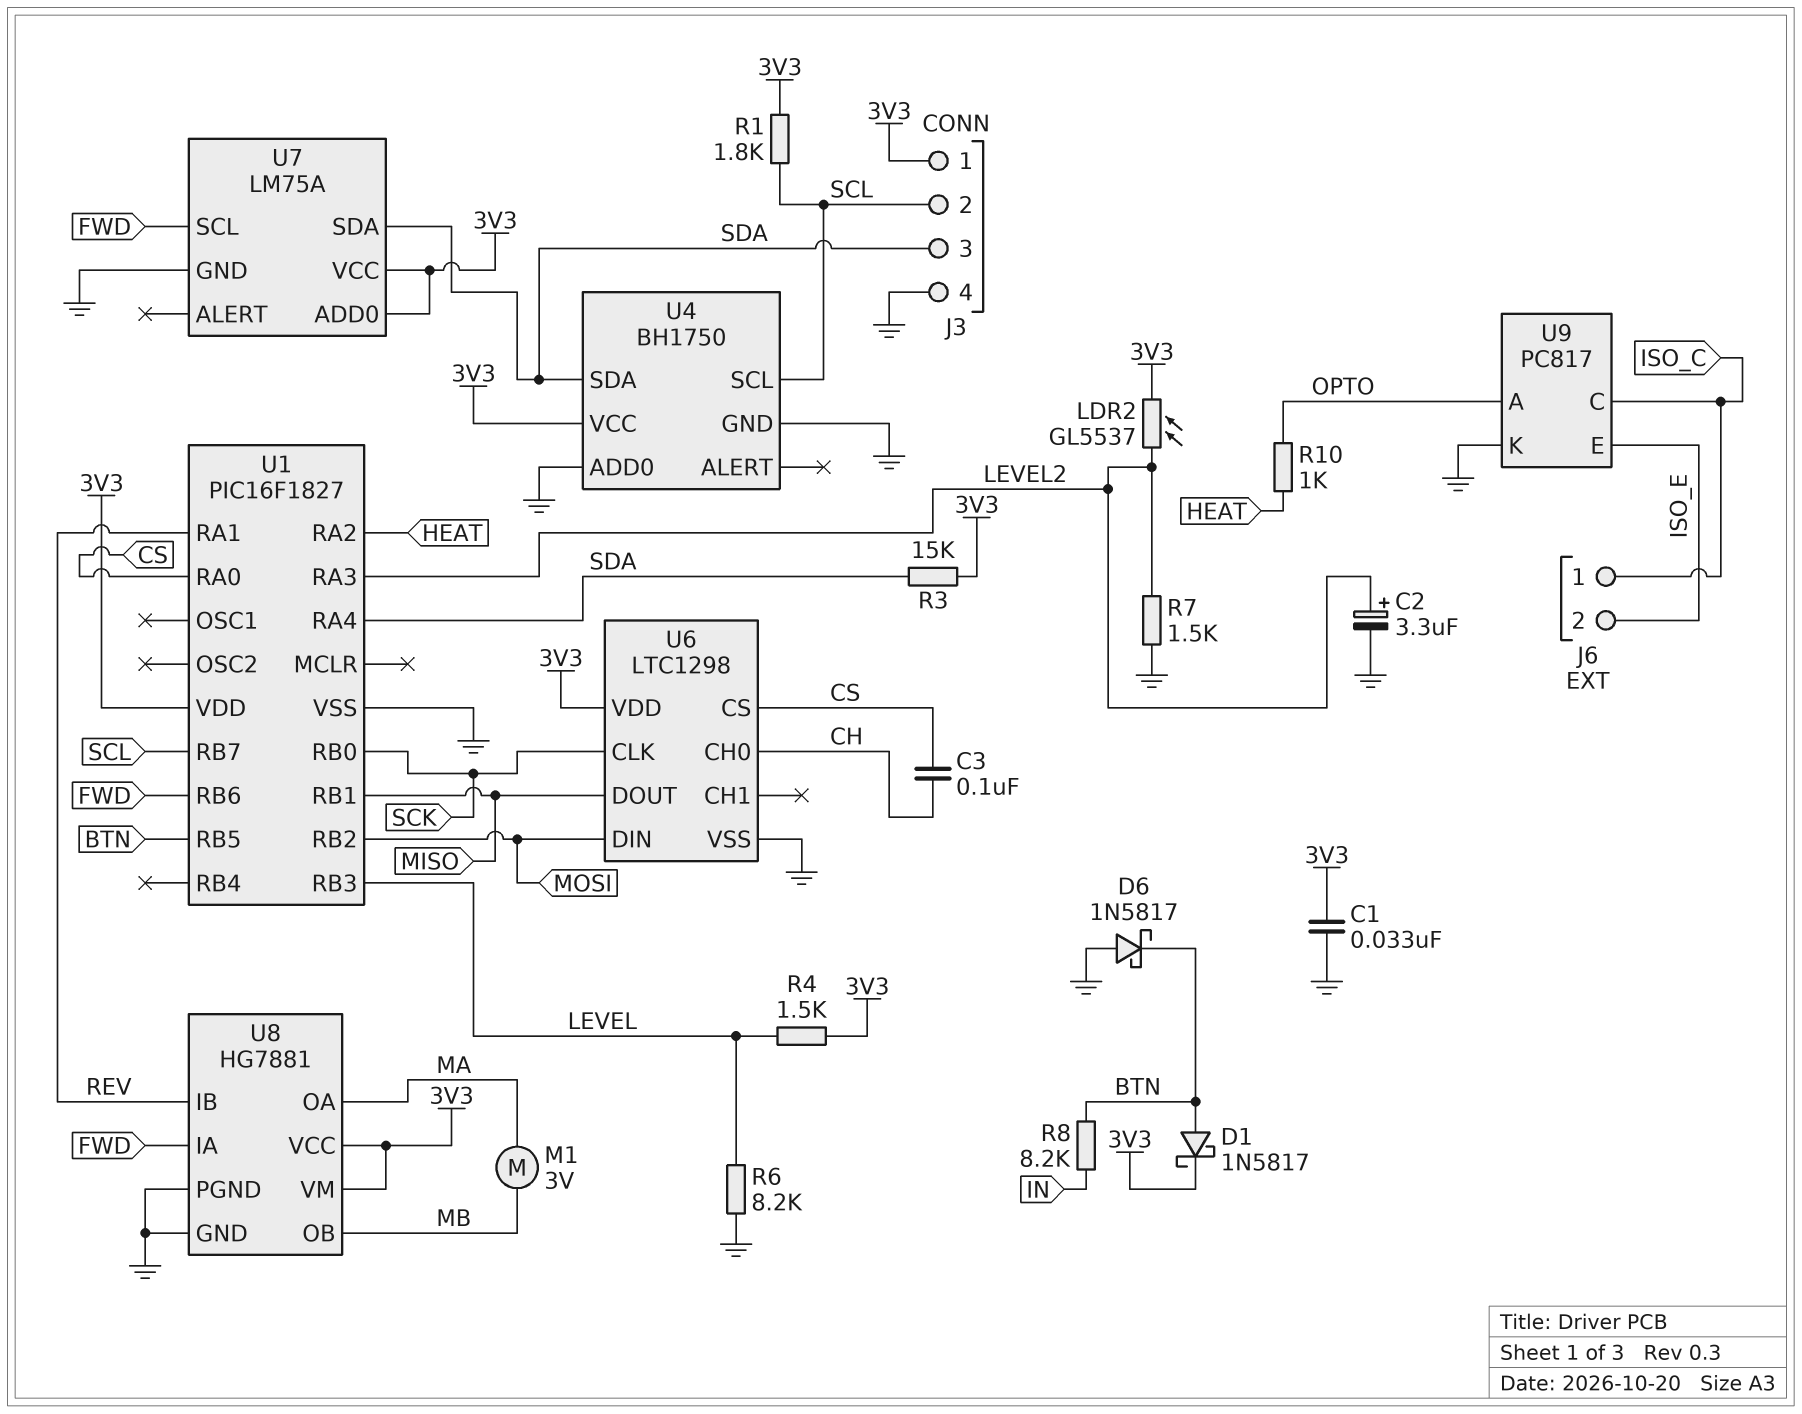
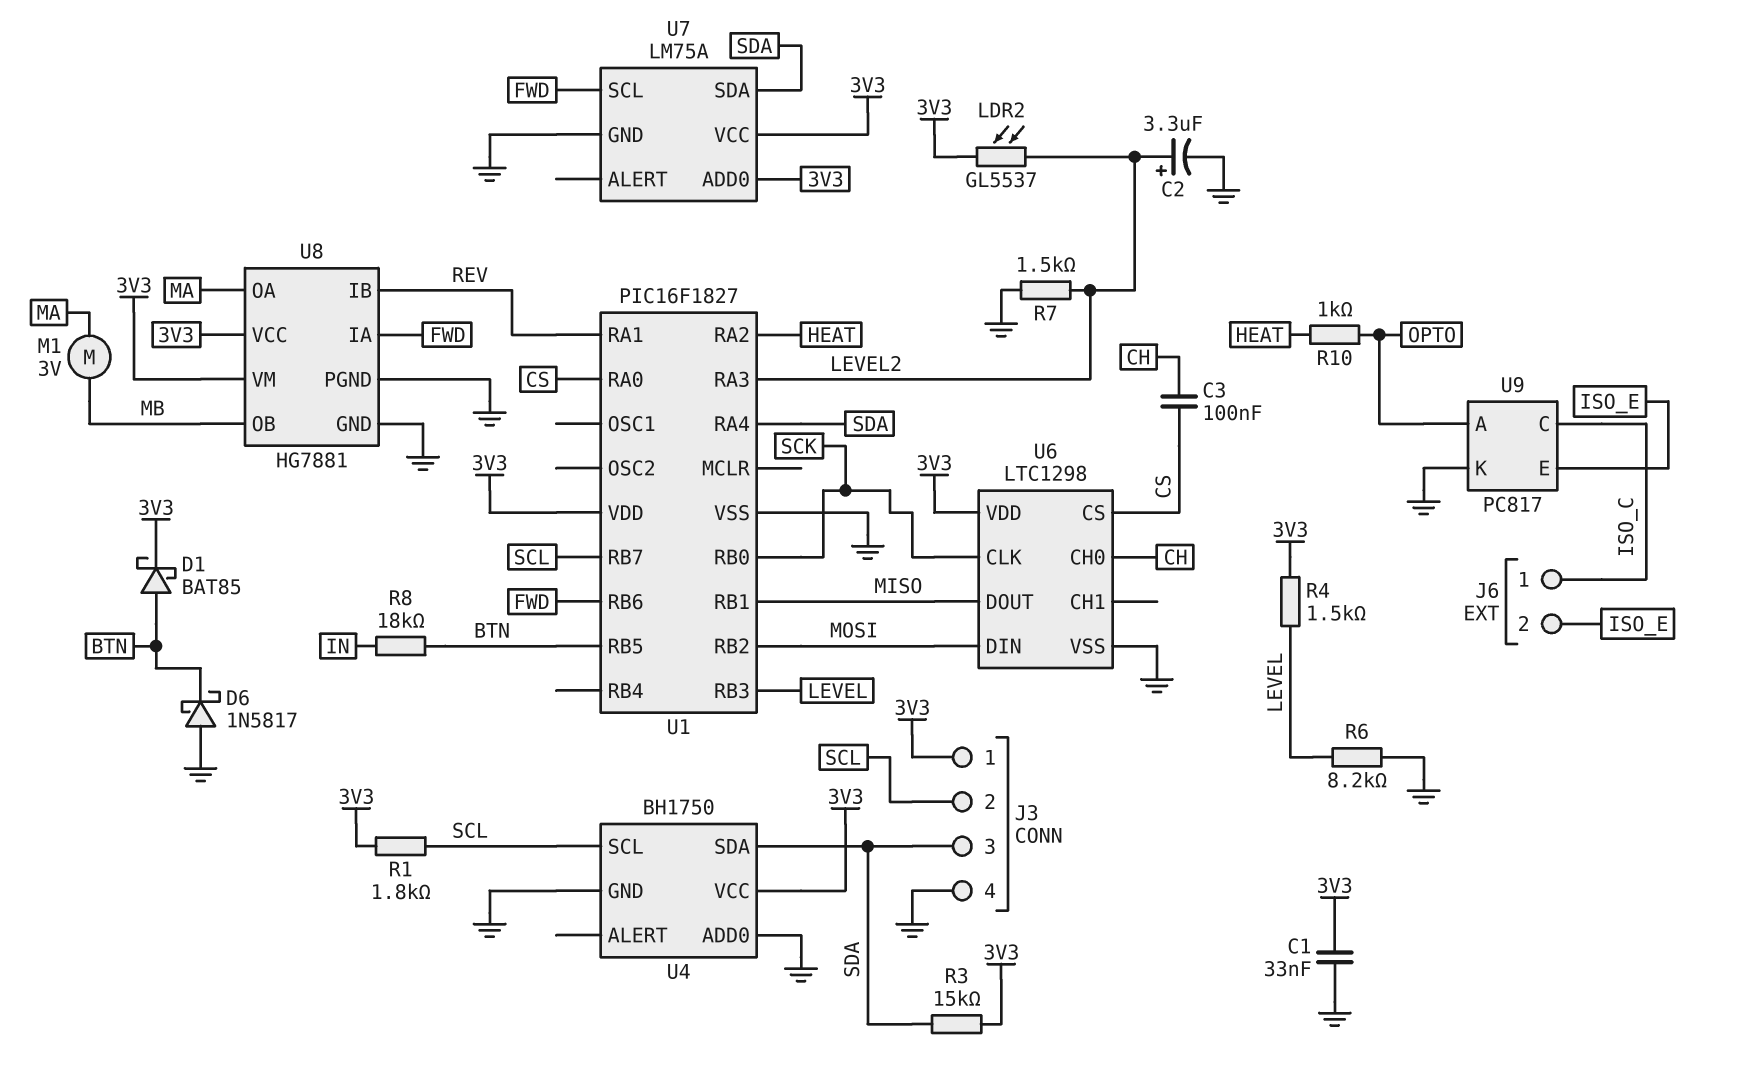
D1: schottky 1N5817 (A BTN, K 3V3) -> schottky BAT85 (A BTN, K 3V3)
R8: 8.2k (BTN, IN) -> 18k (BTN, IN)

